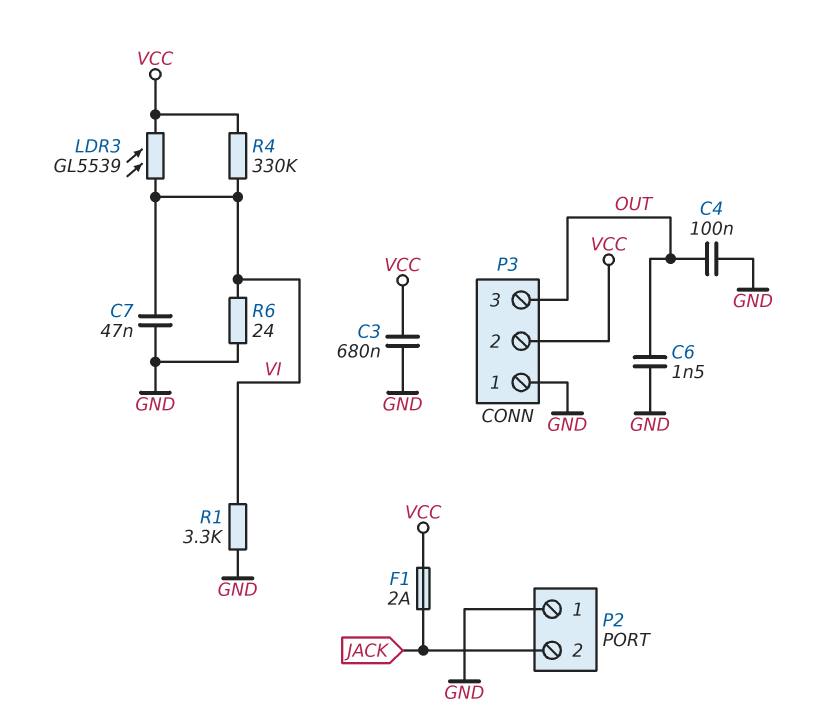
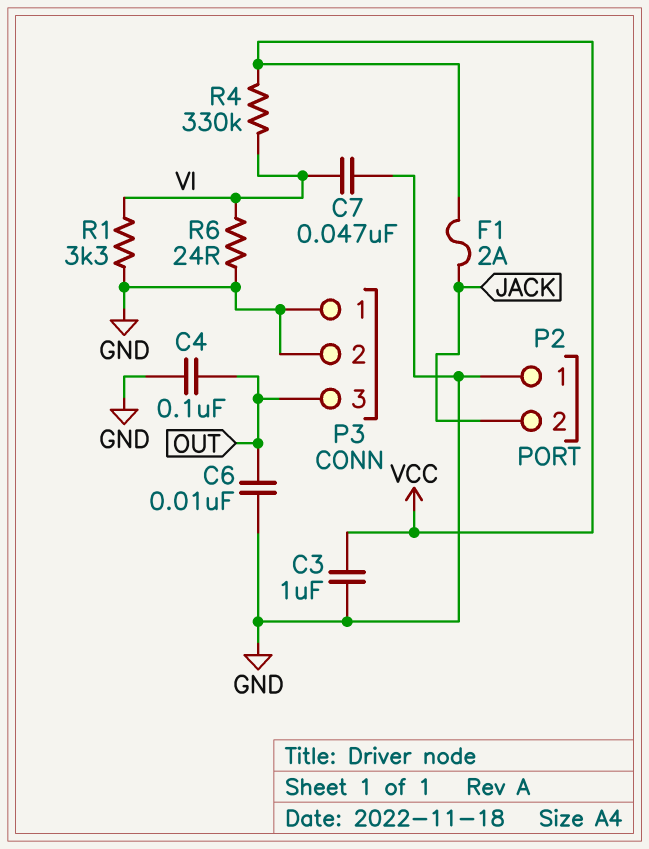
C3: 680nF (GND, VCC) -> 1uF (GND, VCC)
C6: 1.5nF (GND, OUT) -> 10nF (GND, OUT)
LDR3: GL5539 (VCC, VI) -> none
P3 pin 2: VCC -> GND

